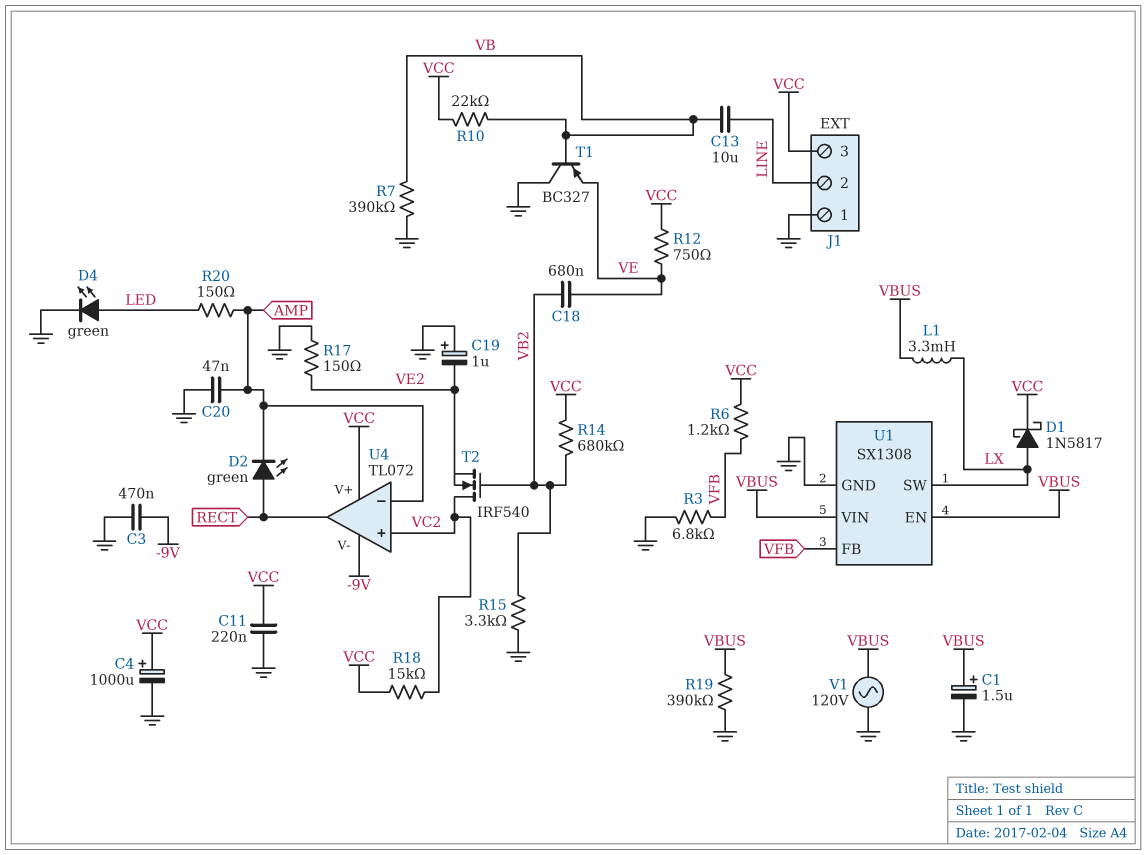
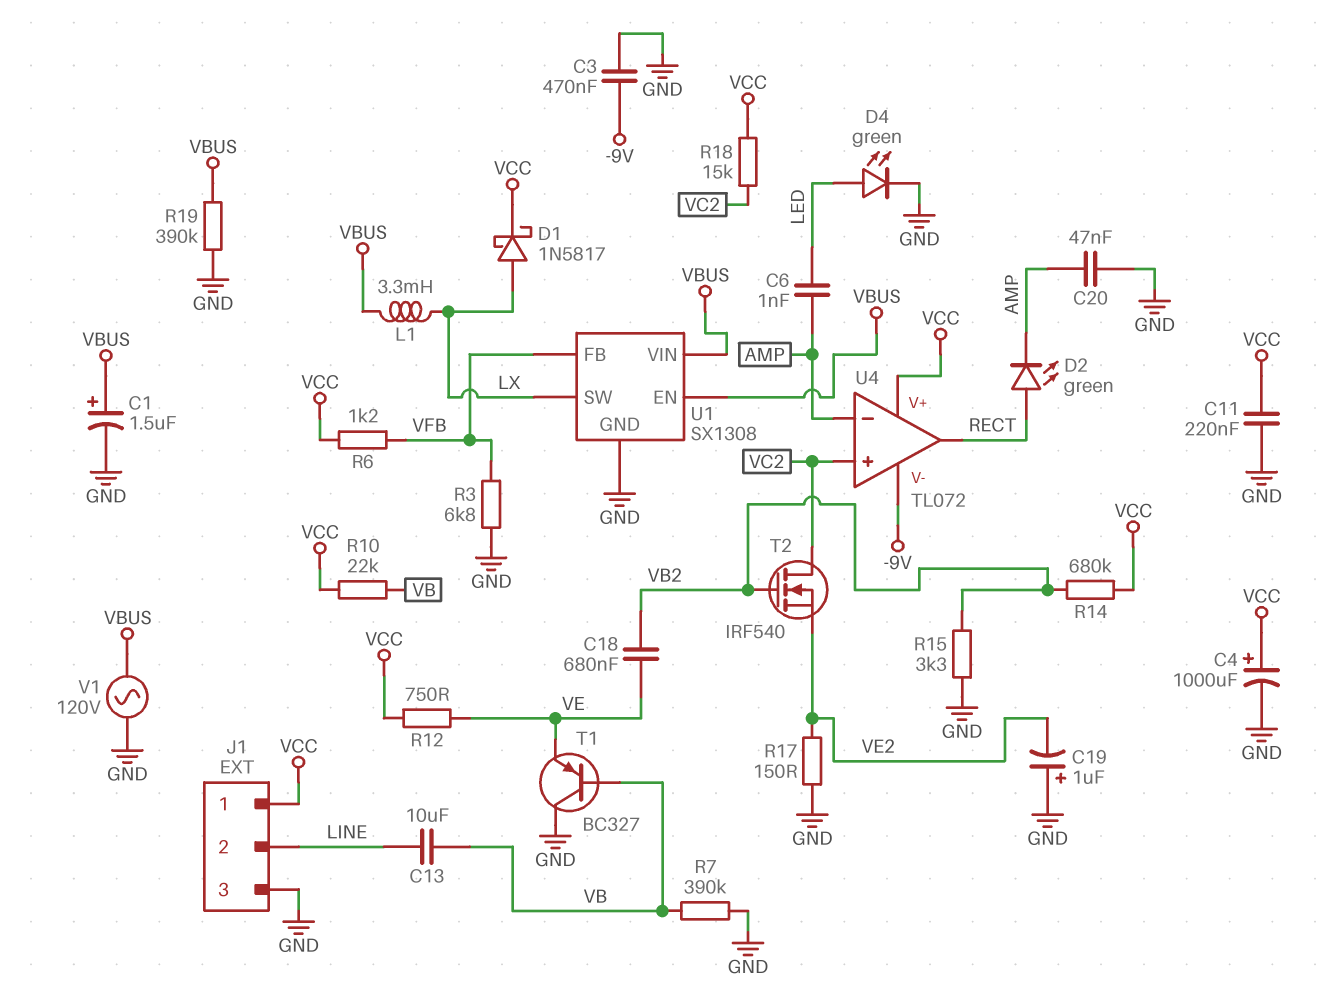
C6: none -> 1nF (AMP, LED)
J1 pin 1: GND -> VCC
J1 pin 3: VCC -> GND
R20: 150 (AMP, LED) -> none

